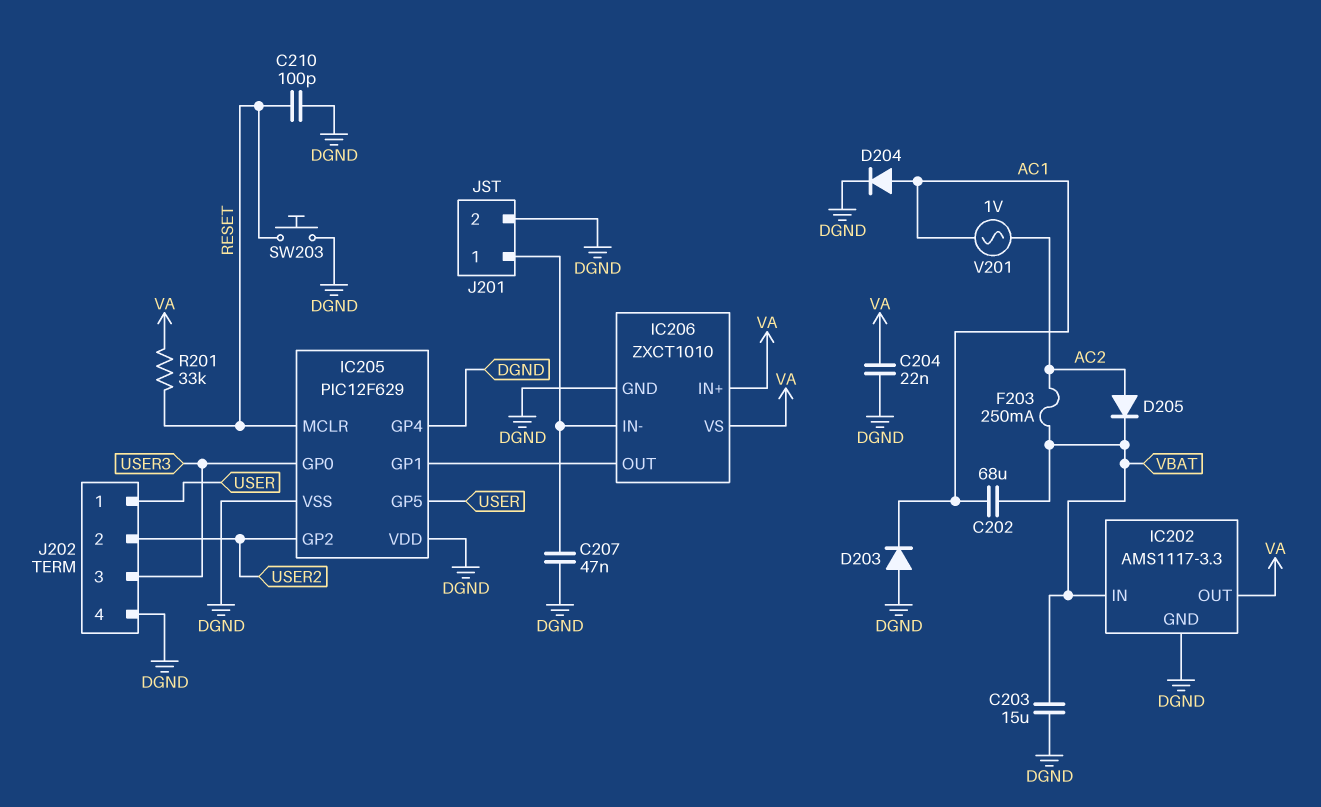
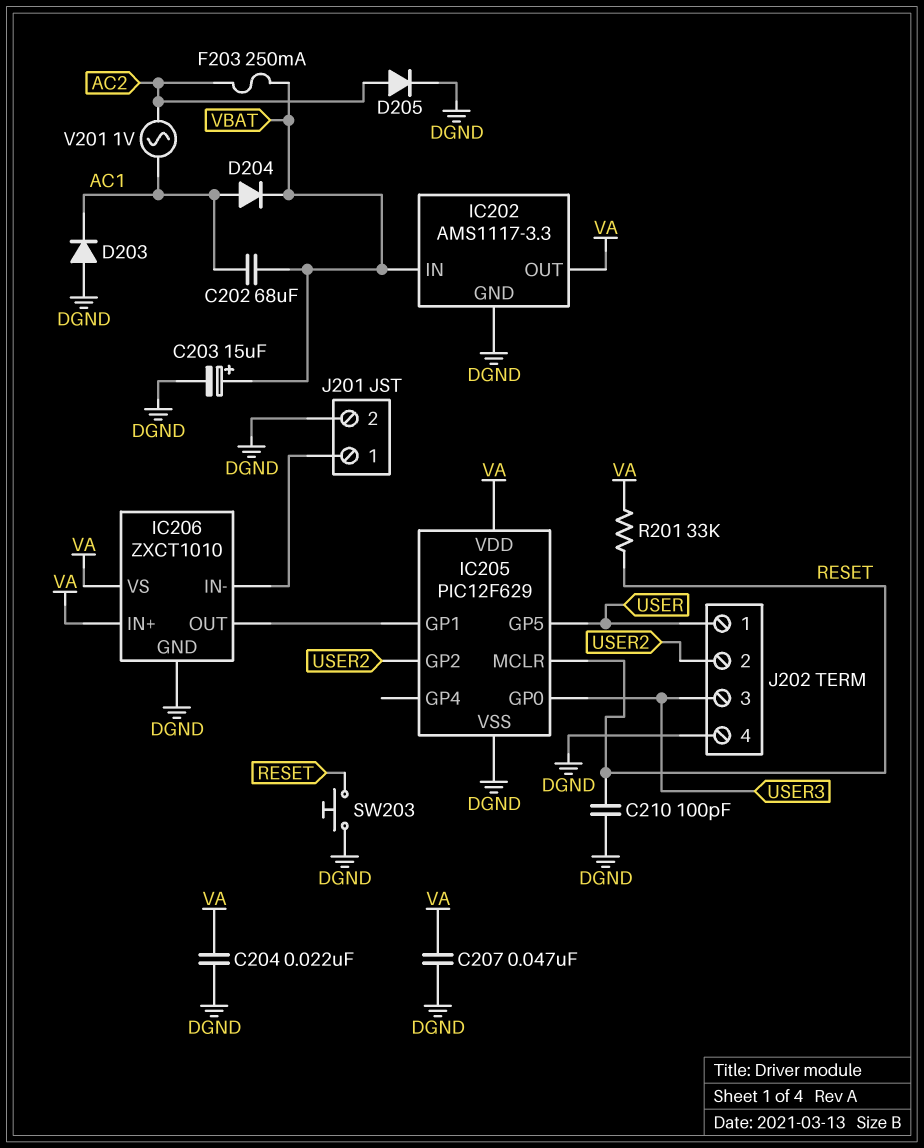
C203: 15uF (DGND, VBAT) -> 15uF (plus VBAT, minus DGND)
C207: 47nF (DGND, IC206/IN-) -> 47nF (DGND, VA)
D204: diode (A AC1, K DGND) -> diode (A AC1, K VBAT)
D205: diode (A AC2, K VBAT) -> diode (A AC2, K DGND)
IC205 pin GP4: DGND -> none
IC205 pin VDD: DGND -> VA

